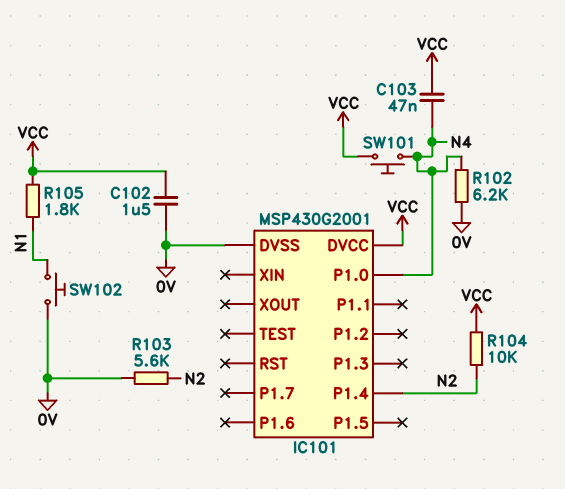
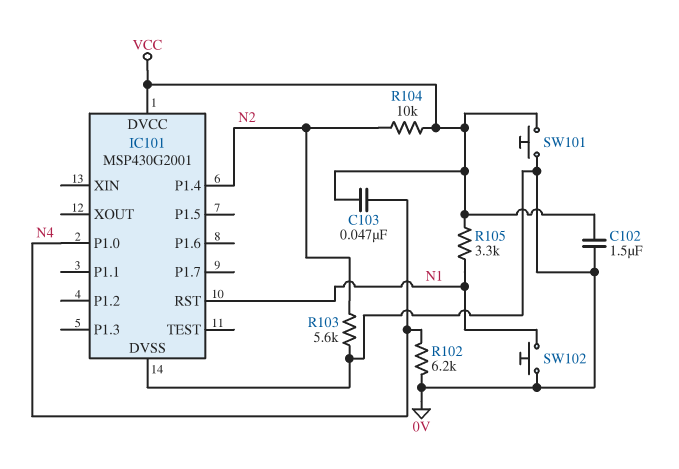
IC101 pin RST: none -> N1
R105: 1.8k (N1, VCC) -> 3.3k (N1, VCC)
SW101: button (N4, VCC) -> button (0V, VCC)

